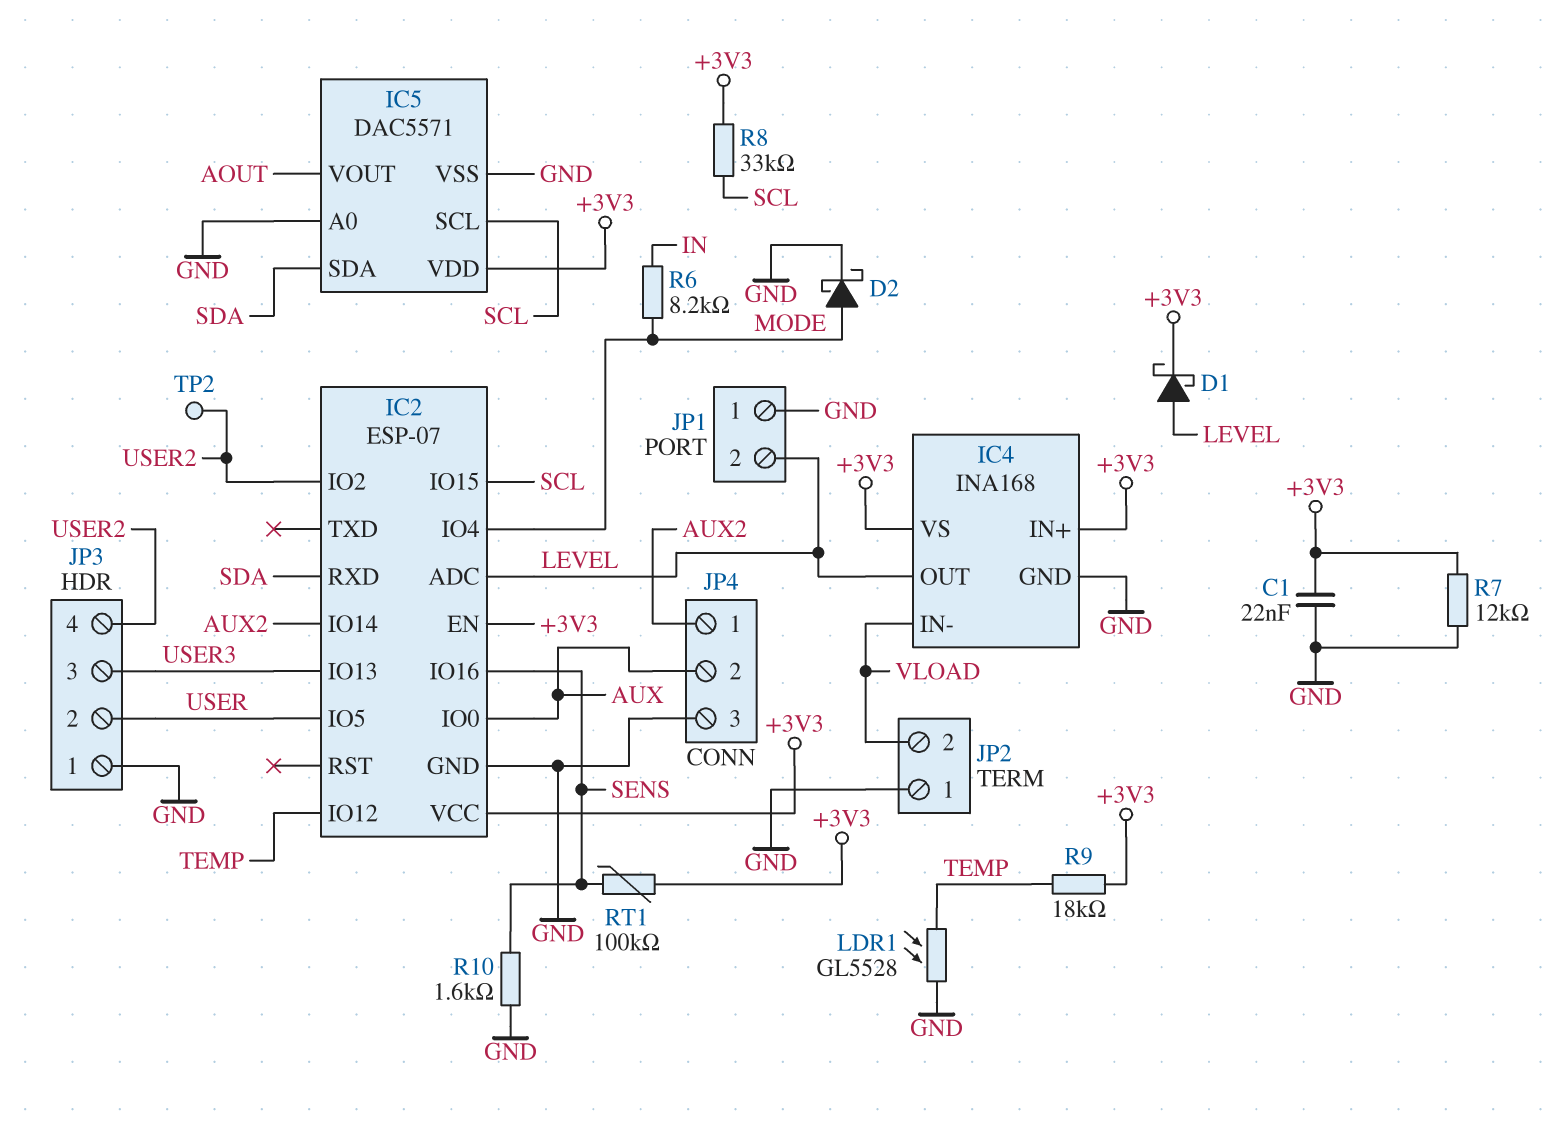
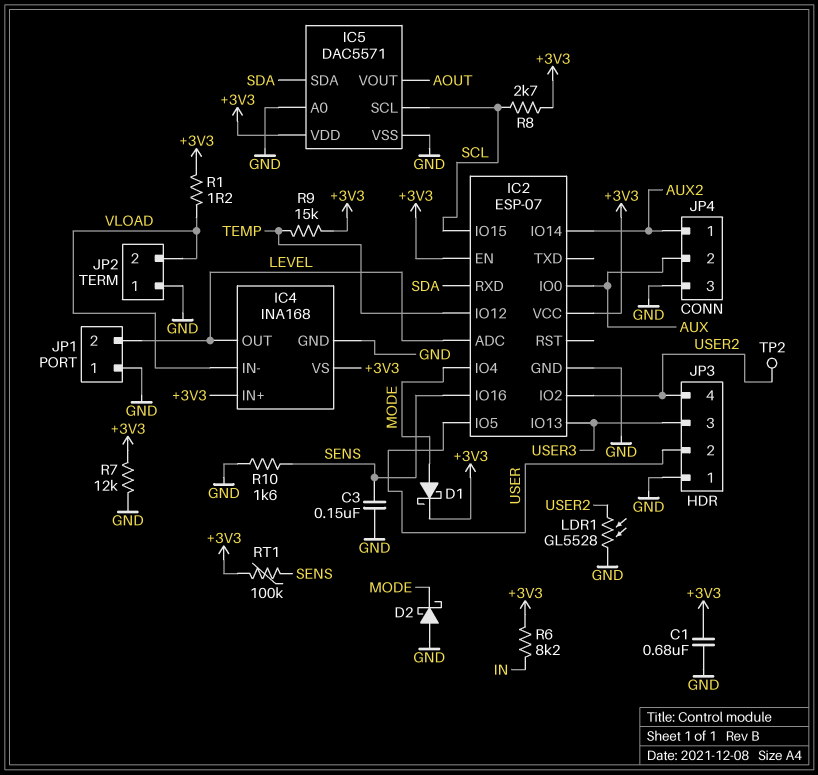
C1: 22nF (+3V3, GND) -> 680nF (+3V3, GND)
C3: none -> 150nF (GND, SENS)
D1: schottky (A LEVEL, K +3V3) -> schottky (A MODE, K +3V3)
D2: schottky (A MODE, K GND) -> schottky (A GND, K MODE)
LDR1: GL5528 (GND, TEMP) -> GL5528 (GND, USER2)
R1: none -> 1.2 (+3V3, VLOAD)
R6: 8.2k (IN, MODE) -> 8.2k (+3V3, IN)
R8: 33k (+3V3, SCL) -> 2.7k (+3V3, SCL)
R9: 18k (+3V3, TEMP) -> 15k (+3V3, TEMP)

